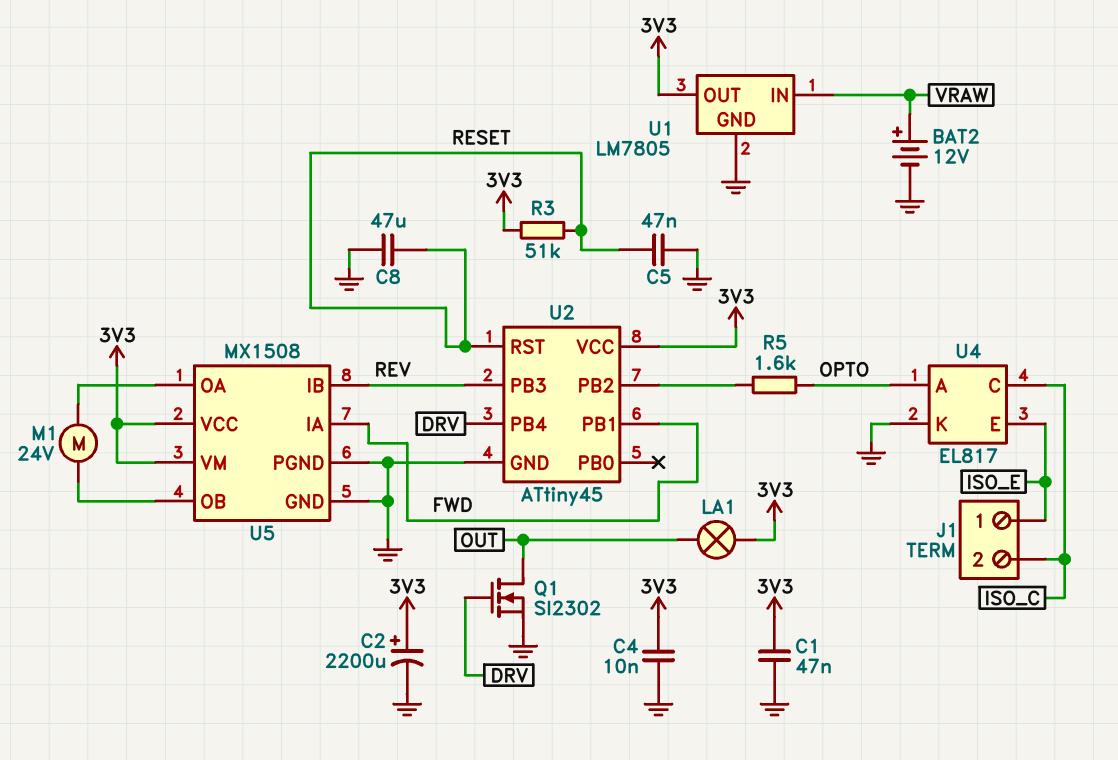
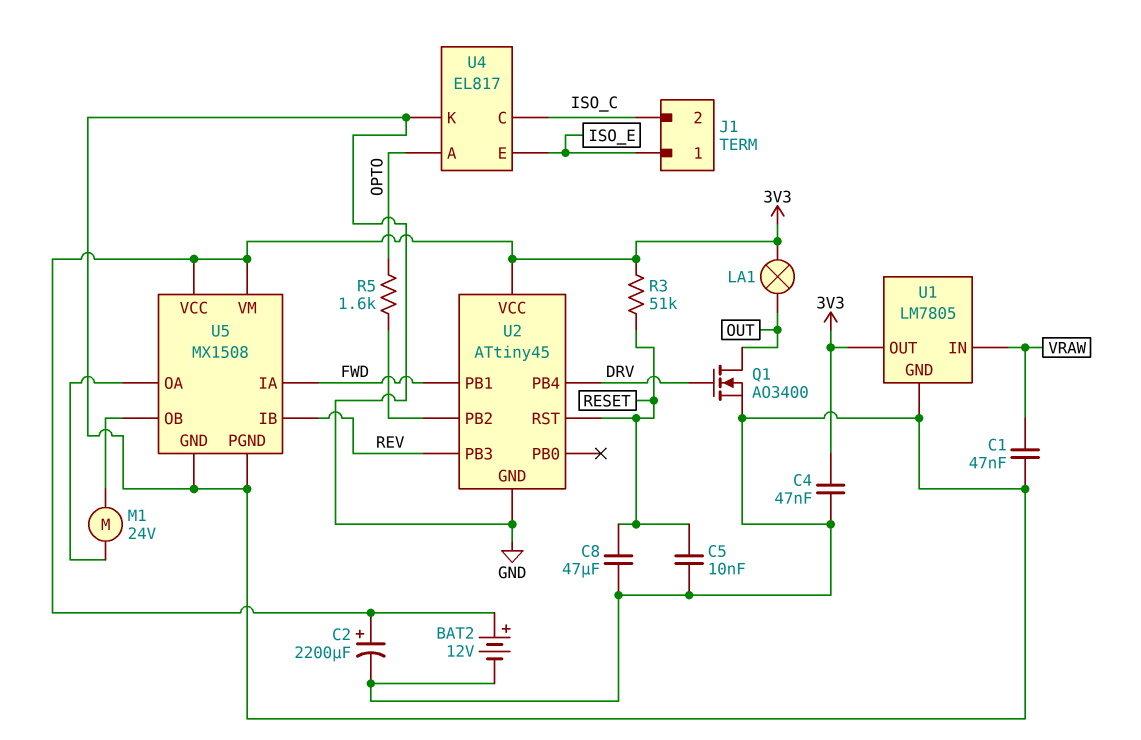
BAT2: 12V (plus VRAW, minus GND) -> 12V (plus 3V3, minus GND)
C1: 47nF (3V3, GND) -> 47nF (GND, VRAW)
C4: 10nF (3V3, GND) -> 47nF (3V3, GND)
C5: 47nF (GND, RESET) -> 10nF (GND, RESET)
Q1: NMOS SI2302 (G DRV, D OUT, S GND) -> NMOS AO3400 (G DRV, D OUT, S GND)

